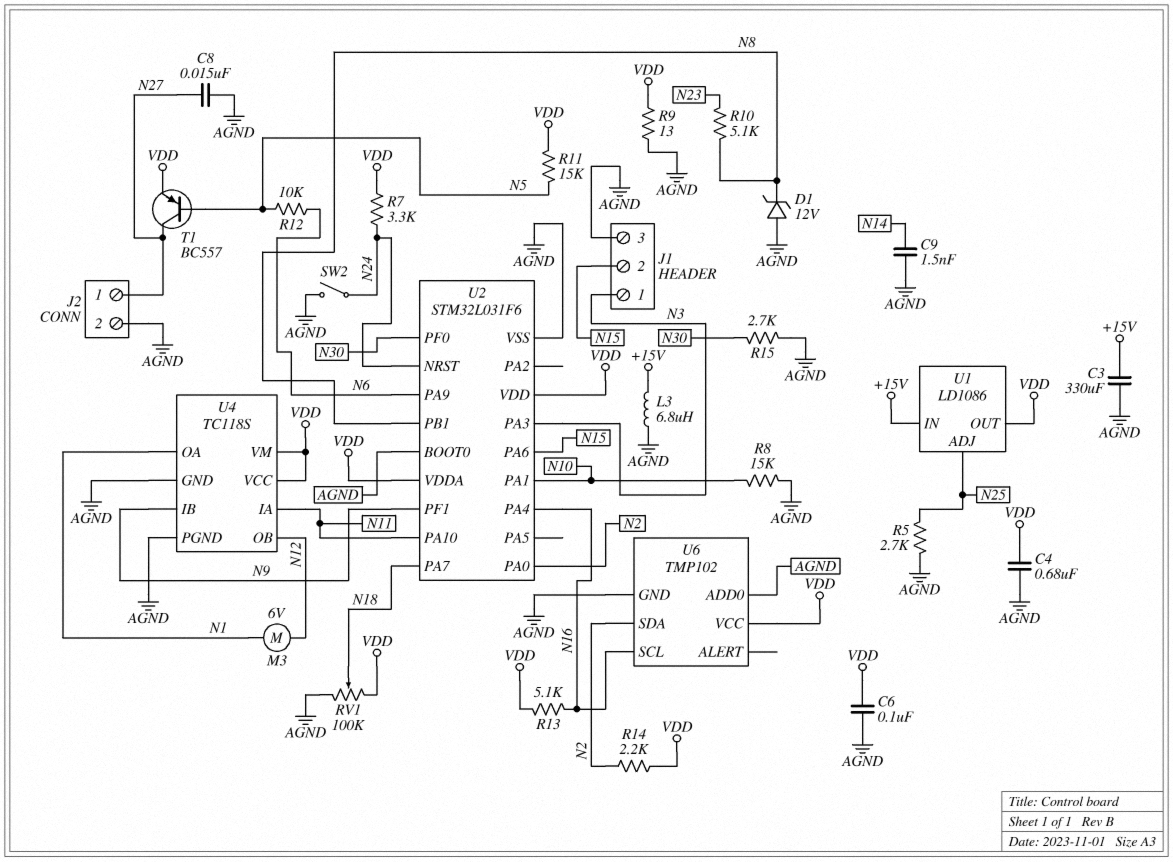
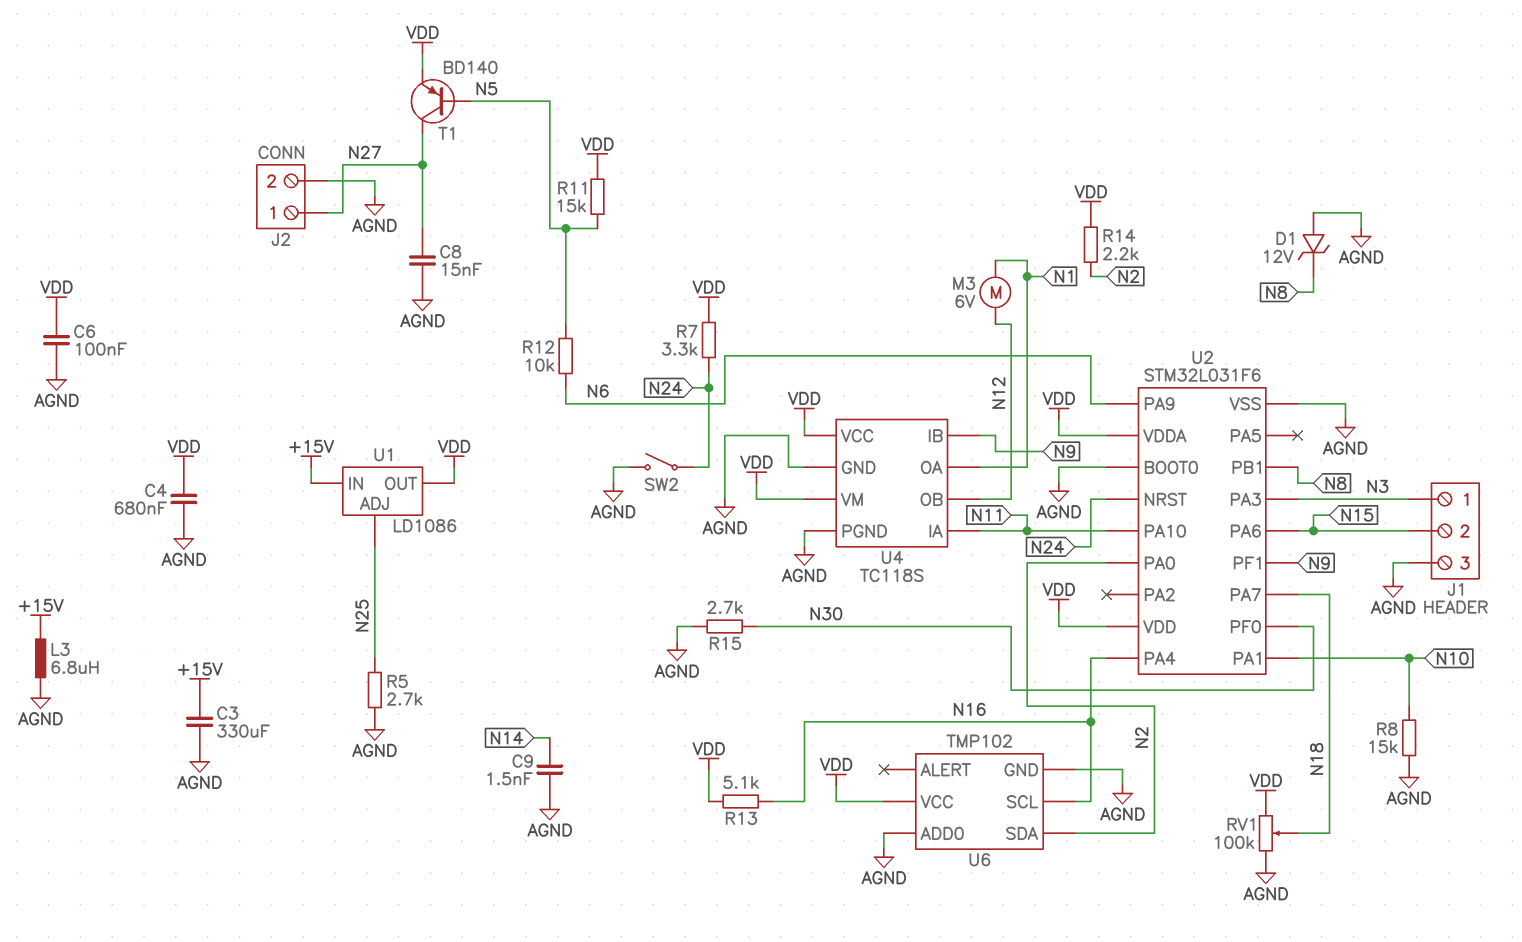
R9: 13 (AGND, VDD) -> none
R10: 5.1k (N8, N23) -> none
T1: PNP BC557 (B N5, C N27, E VDD) -> PNP BD140 (B N5, C N27, E VDD)

